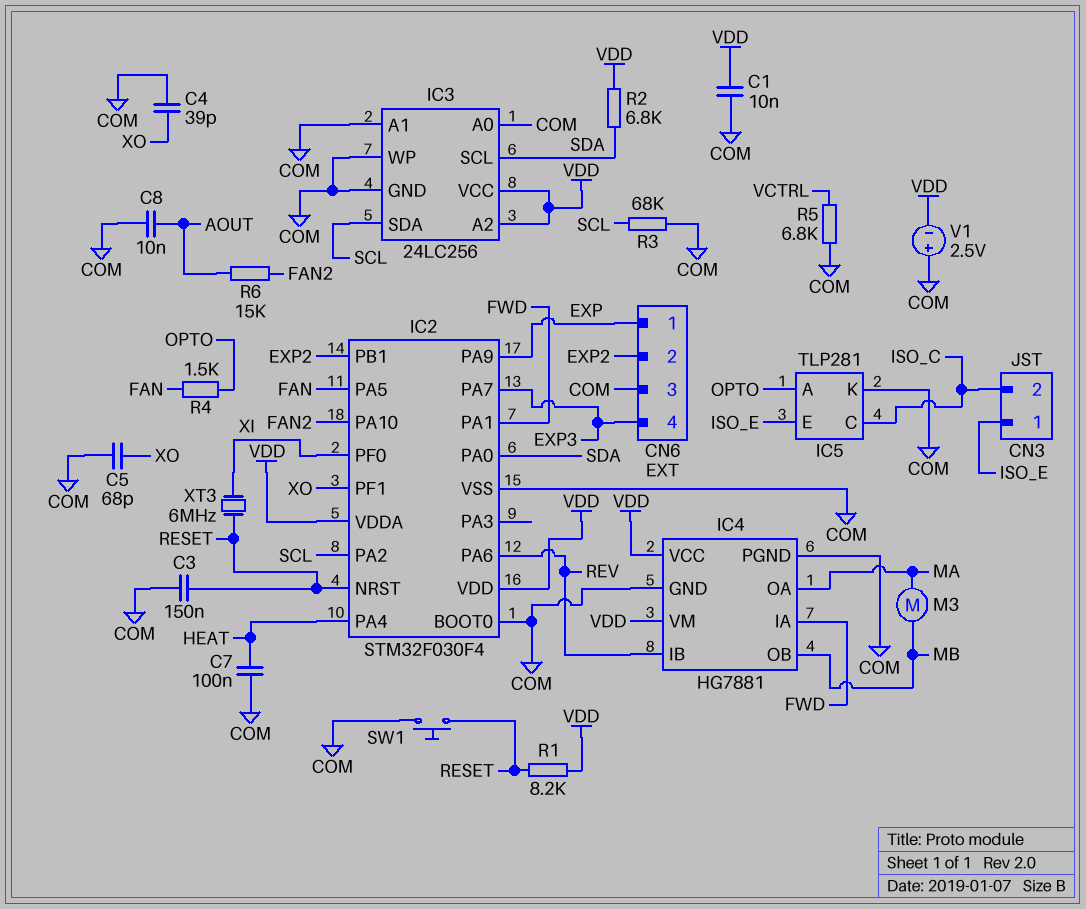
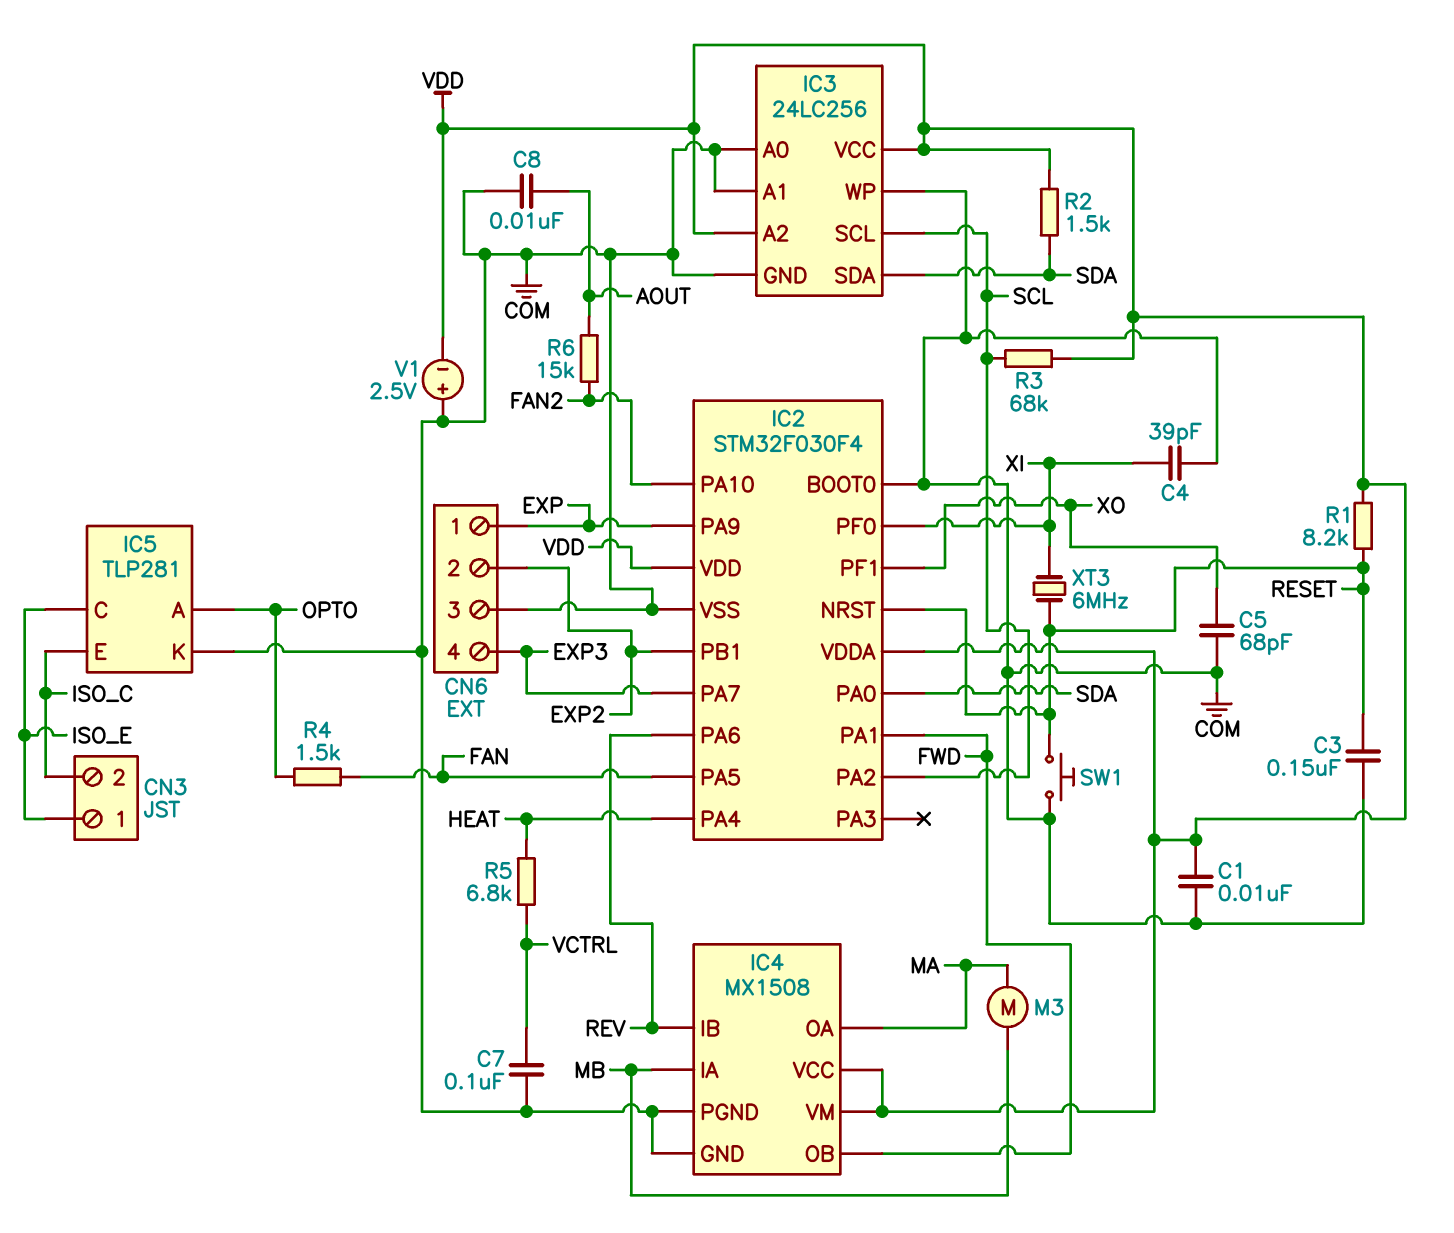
C4: 39pF (COM, XO) -> 39pF (COM, XI)
C7: 100nF (COM, HEAT) -> 100nF (COM, VCTRL)
IC3 pin SCL: SDA -> SCL
IC3 pin SDA: SCL -> SDA
IC4: HG7881 -> MX1508
IC4 pin IA: FWD -> MB
IC4 pin OB: MB -> FWD
IC5 pin C: ISO_C -> ISO_E
IC5 pin E: ISO_E -> ISO_C
R2: 6.8k (SDA, VDD) -> 1.5k (SDA, VDD)
R3: 68k (COM, SCL) -> 68k (SCL, VDD)
R5: 6.8k (COM, VCTRL) -> 6.8k (HEAT, VCTRL)

